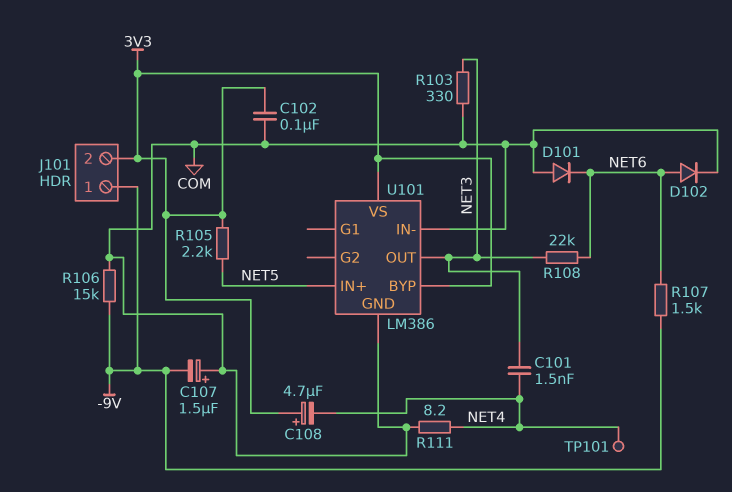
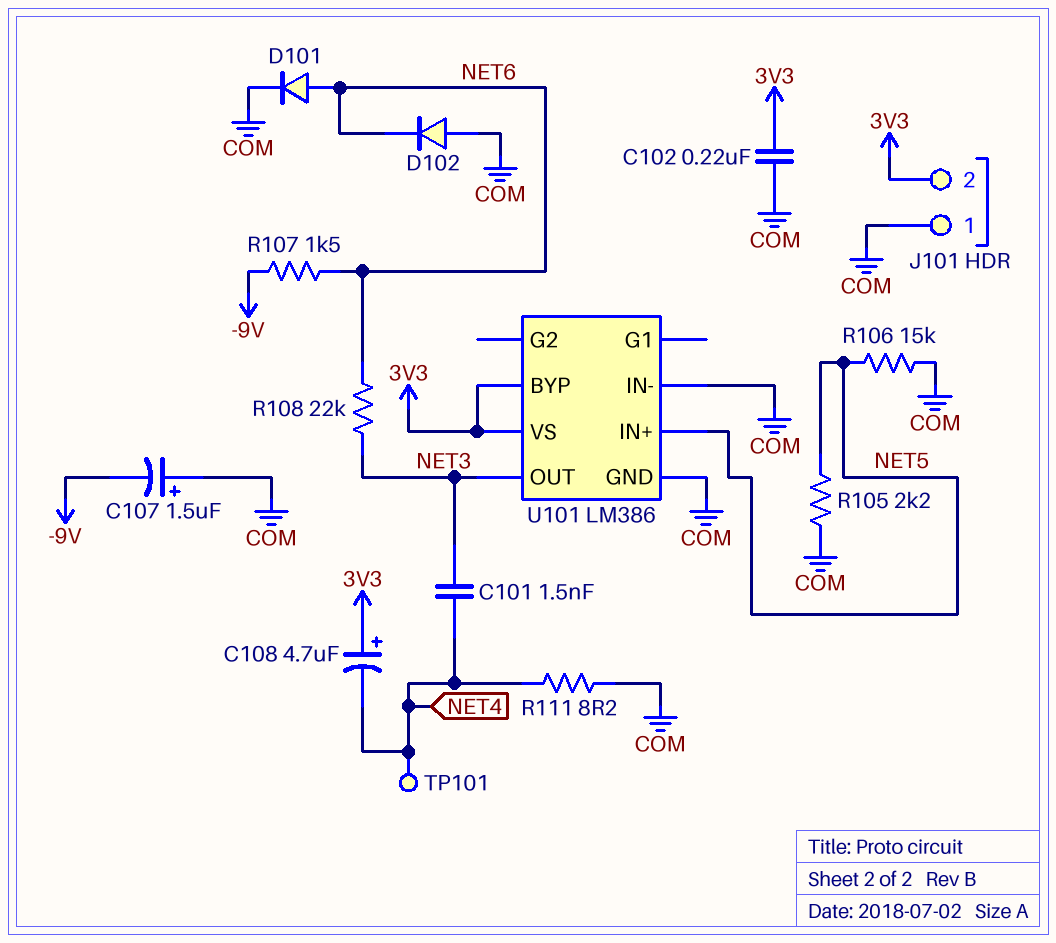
C102: 100nF (3V3, COM) -> 220nF (3V3, COM)
D101: diode (A COM, K NET6) -> diode (A NET6, K COM)
D102: diode (A NET6, K COM) -> diode (A COM, K NET6)
J101 pin 1: -9V -> COM
R103: 330 (COM, NET3) -> none
R105: 2.2k (3V3, NET5) -> 2.2k (COM, NET5)
R106: 15k (-9V, COM) -> 15k (COM, NET5)

